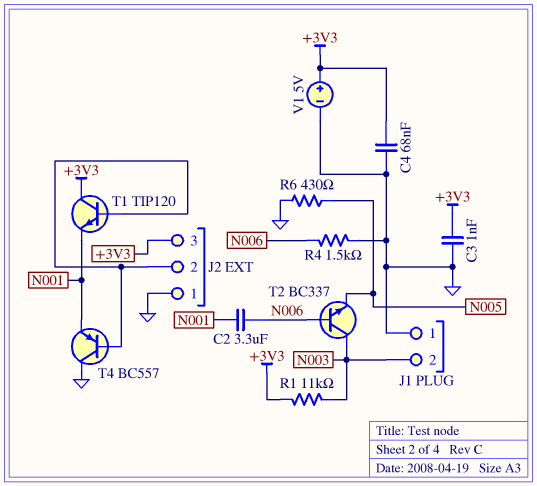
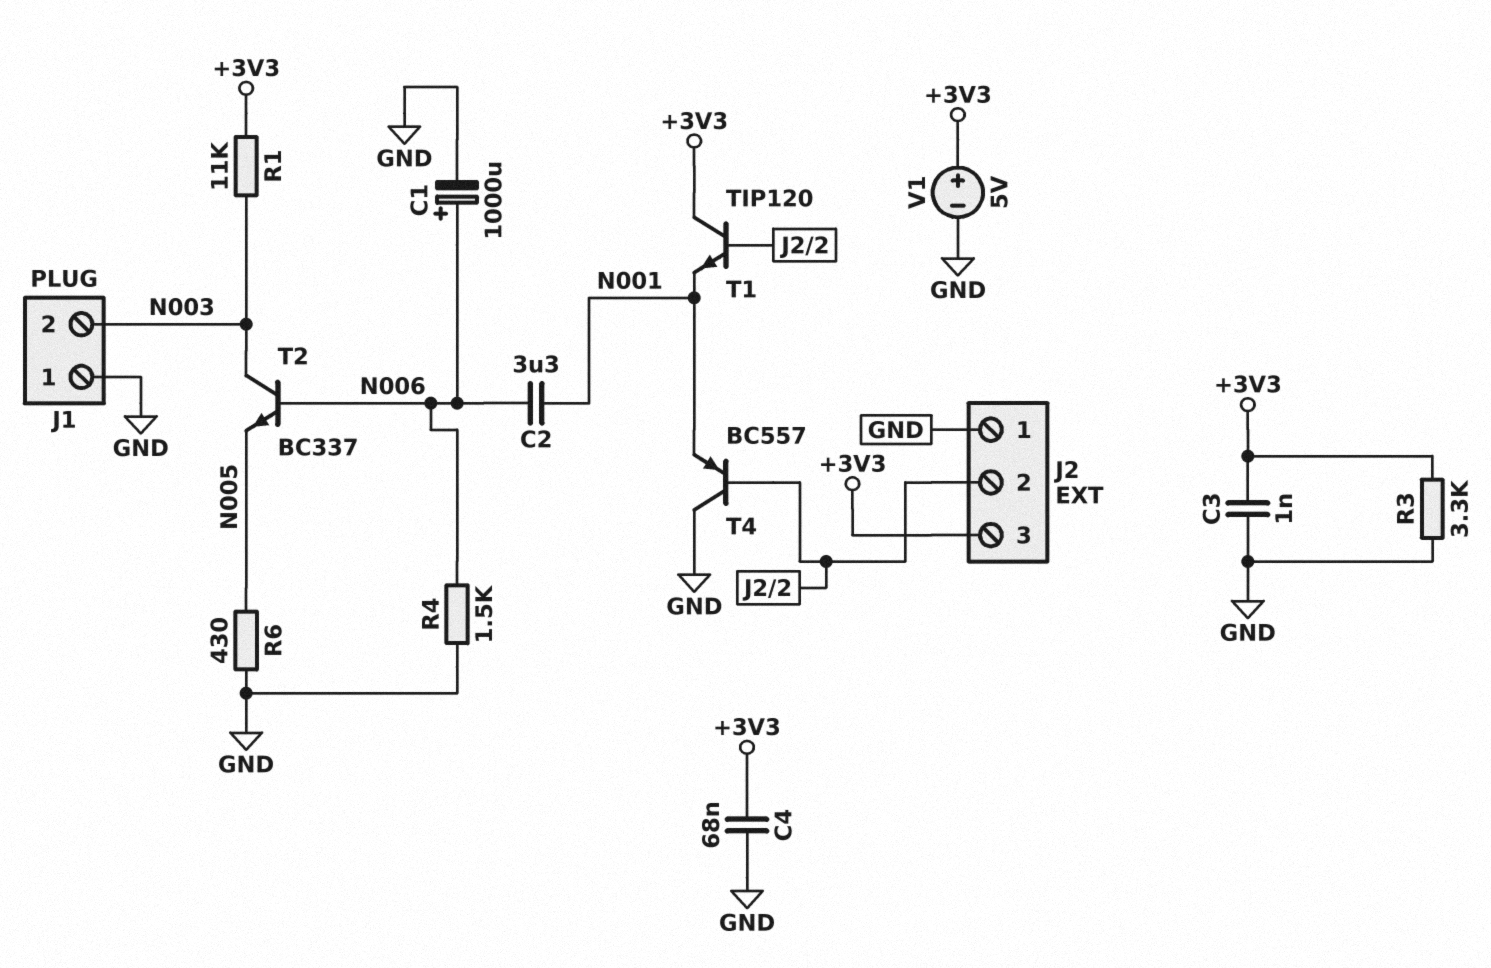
C1: none -> 1000uF (plus N006, minus GND)
R3: none -> 3.3k (+3V3, GND)

